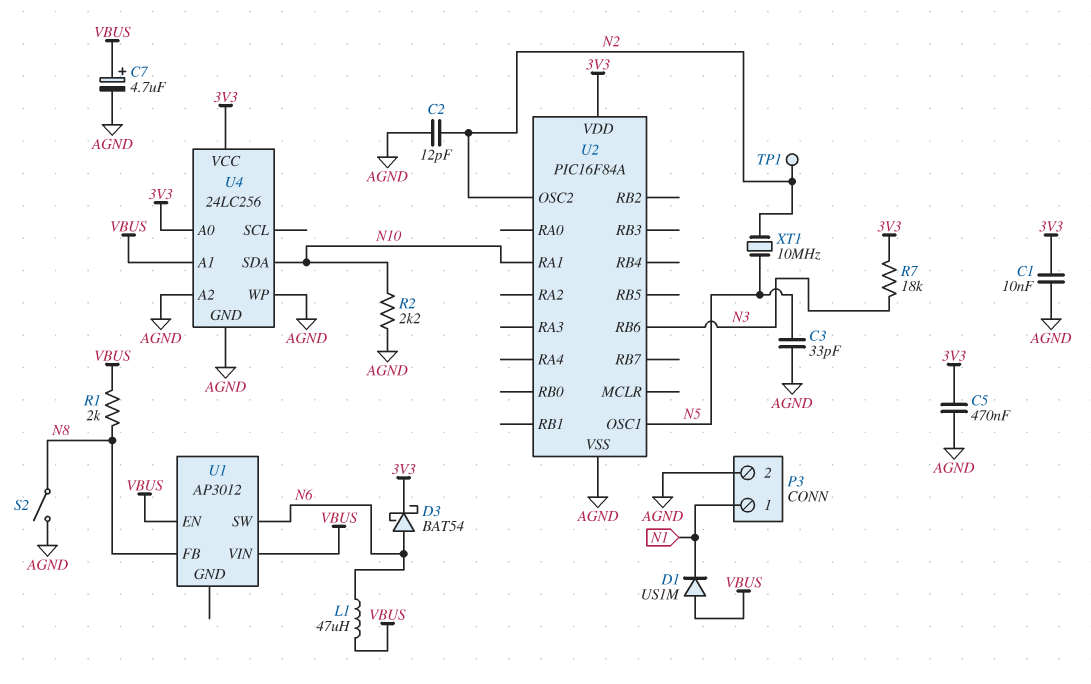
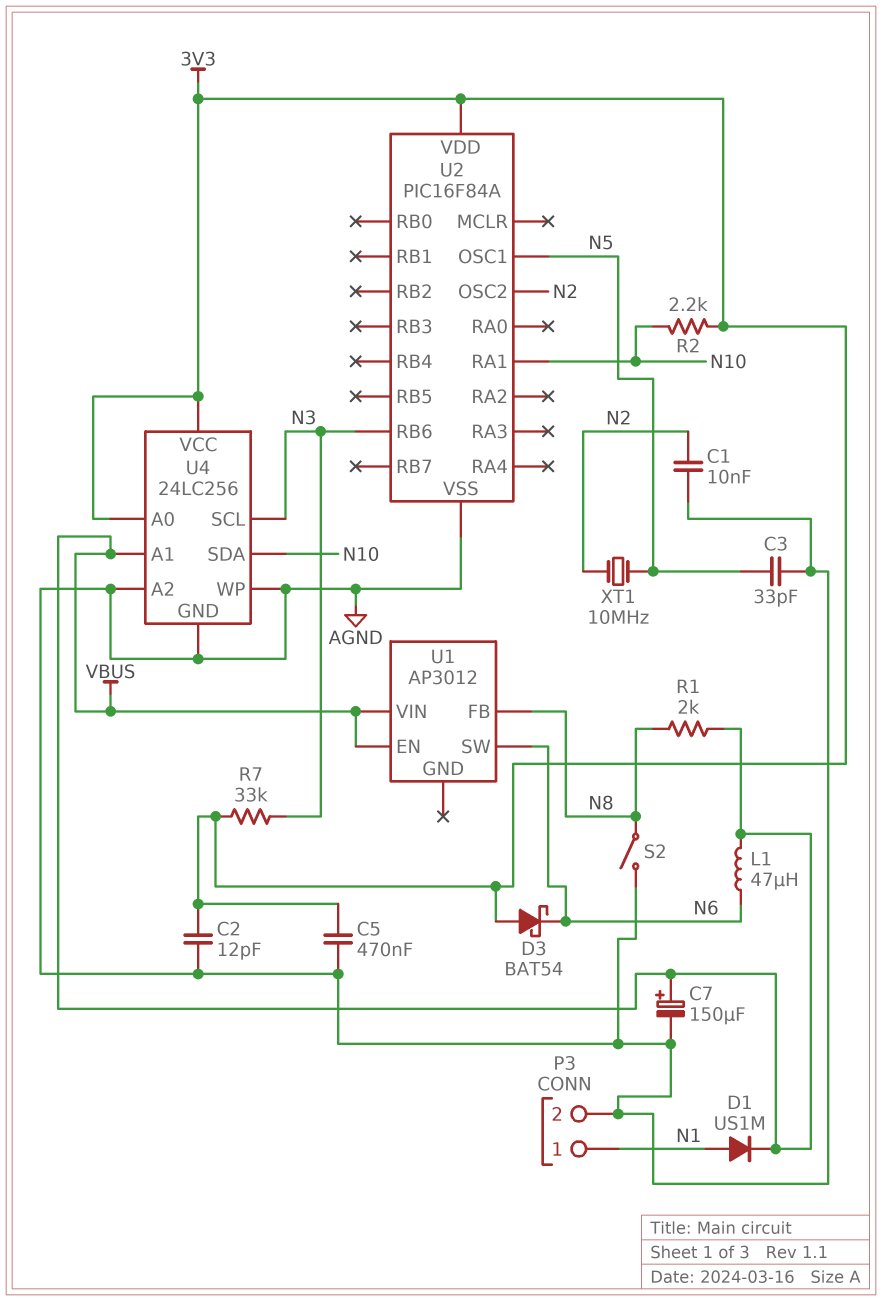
C1: 10nF (3V3, AGND) -> 10nF (AGND, N2)
C2: 12pF (AGND, N2) -> 12pF (3V3, AGND)
C7: 4.7uF (plus VBUS, minus AGND) -> 150uF (plus VBUS, minus AGND)
D1: diode US1M (A VBUS, K N1) -> diode US1M (A N1, K VBUS)
D3: schottky BAT54 (A N6, K 3V3) -> schottky BAT54 (A 3V3, K N6)
R2: 2.2k (AGND, N10) -> 2.2k (3V3, N10)
R7: 18k (3V3, N3) -> 33k (3V3, N3)
TP1: test point (N2) -> none
U4 pin SCL: none -> N3

